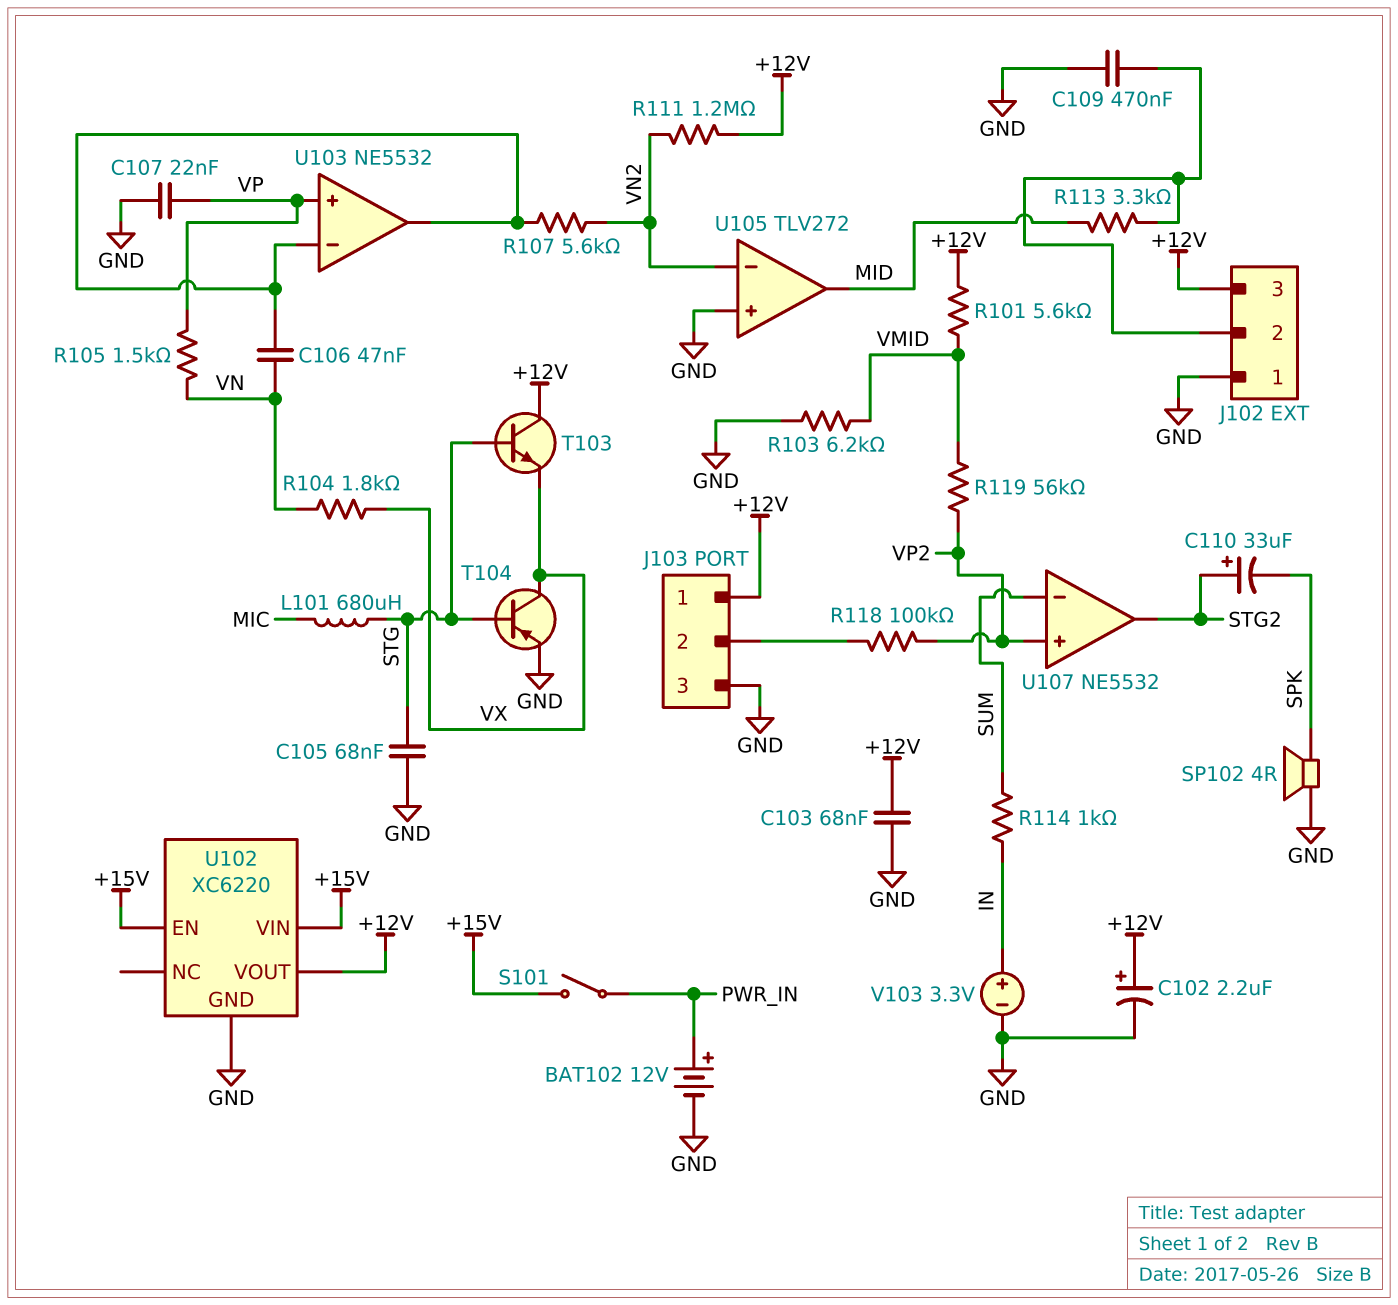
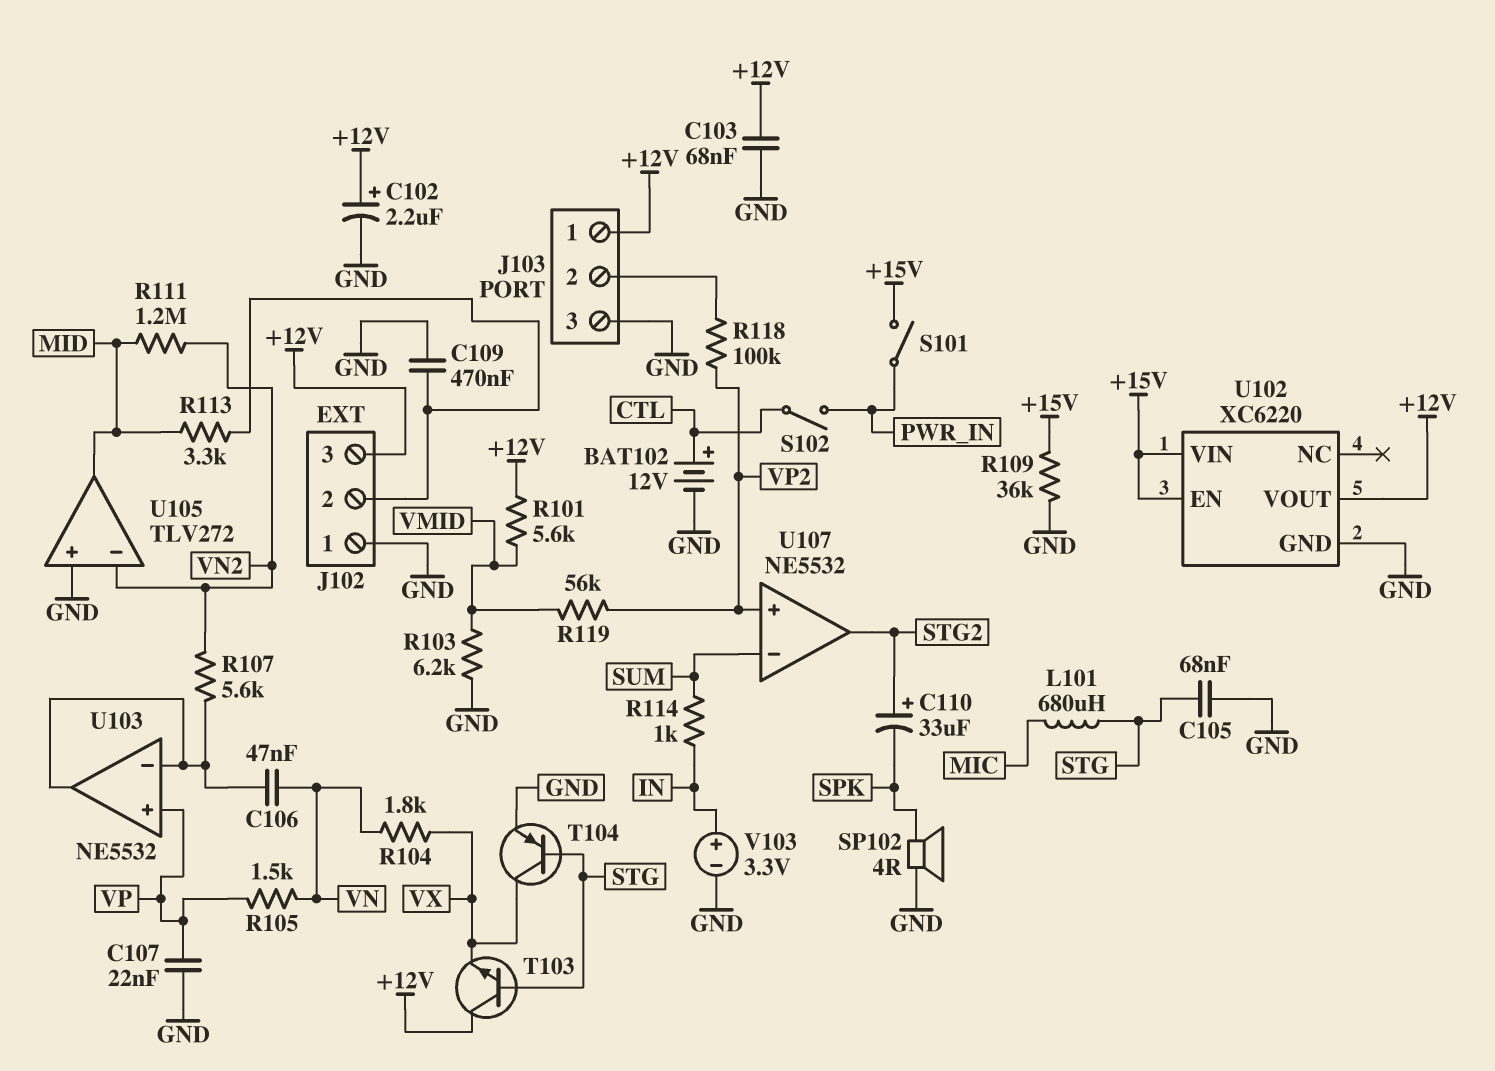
BAT102: 12V (plus PWR_IN, minus GND) -> 12V (plus CTL, minus GND)
R109: none -> 36k (+15V, GND)
R111: 1.2M (+12V, VN2) -> 1.2M (MID, VN2)
S102: none -> switch (CTL, PWR_IN)

